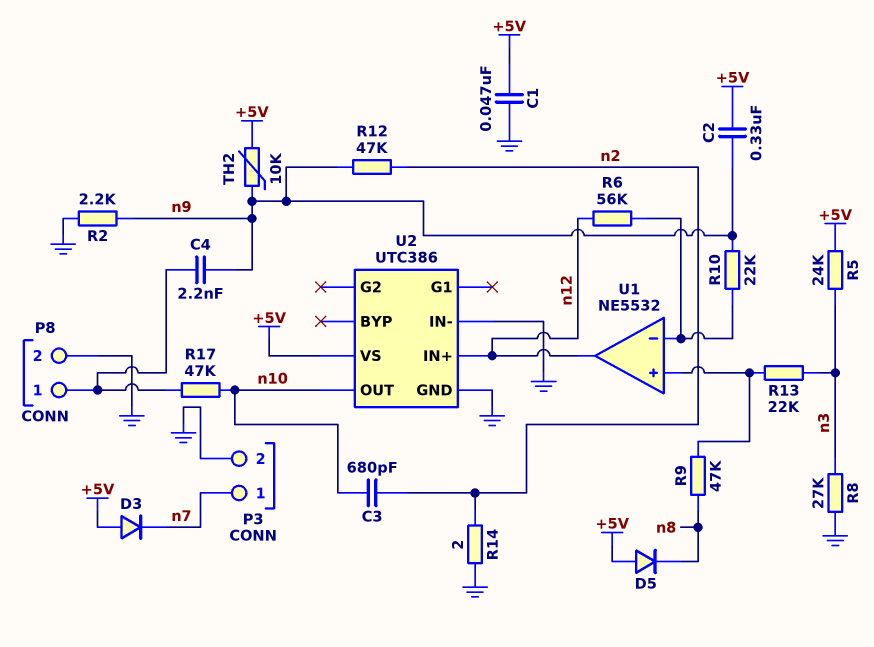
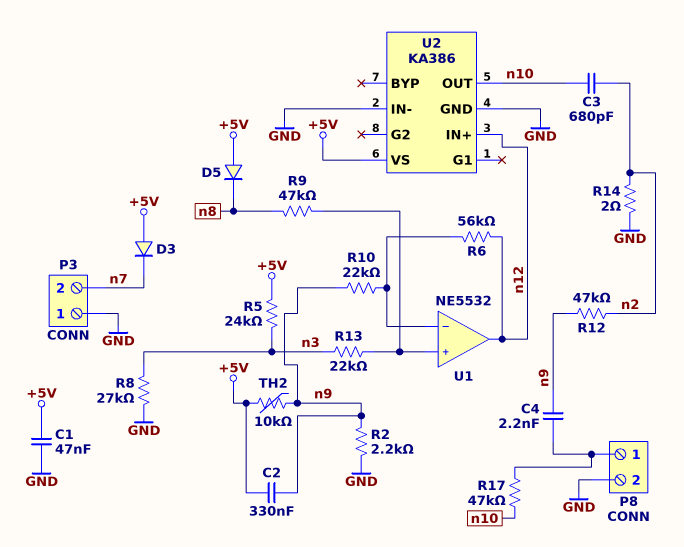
P3 pin 1: n7 -> GND
P3 pin 2: GND -> n7
U2: UTC386 -> KA386

